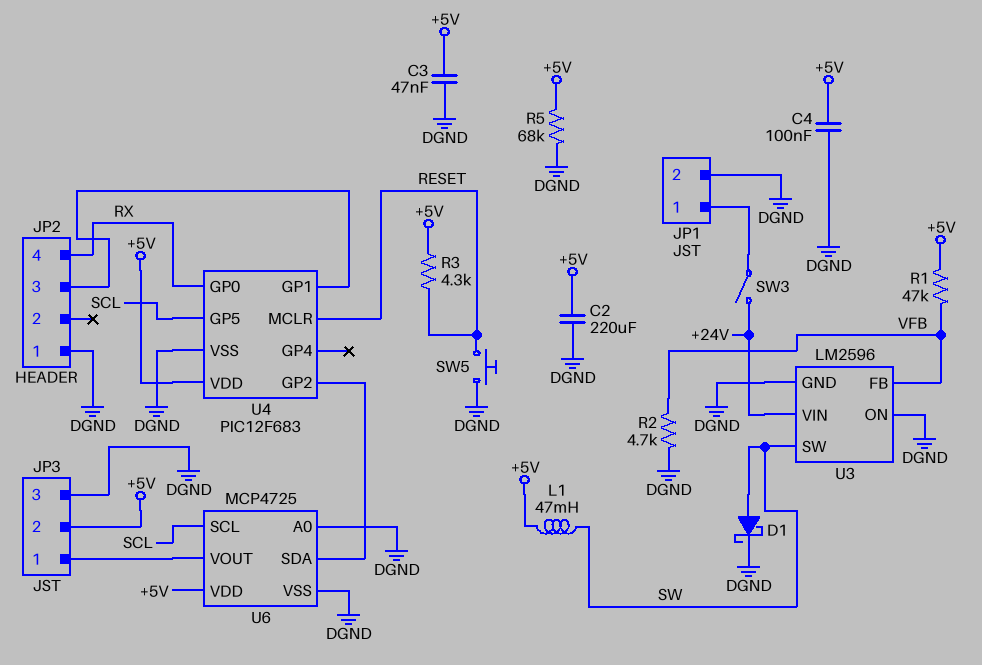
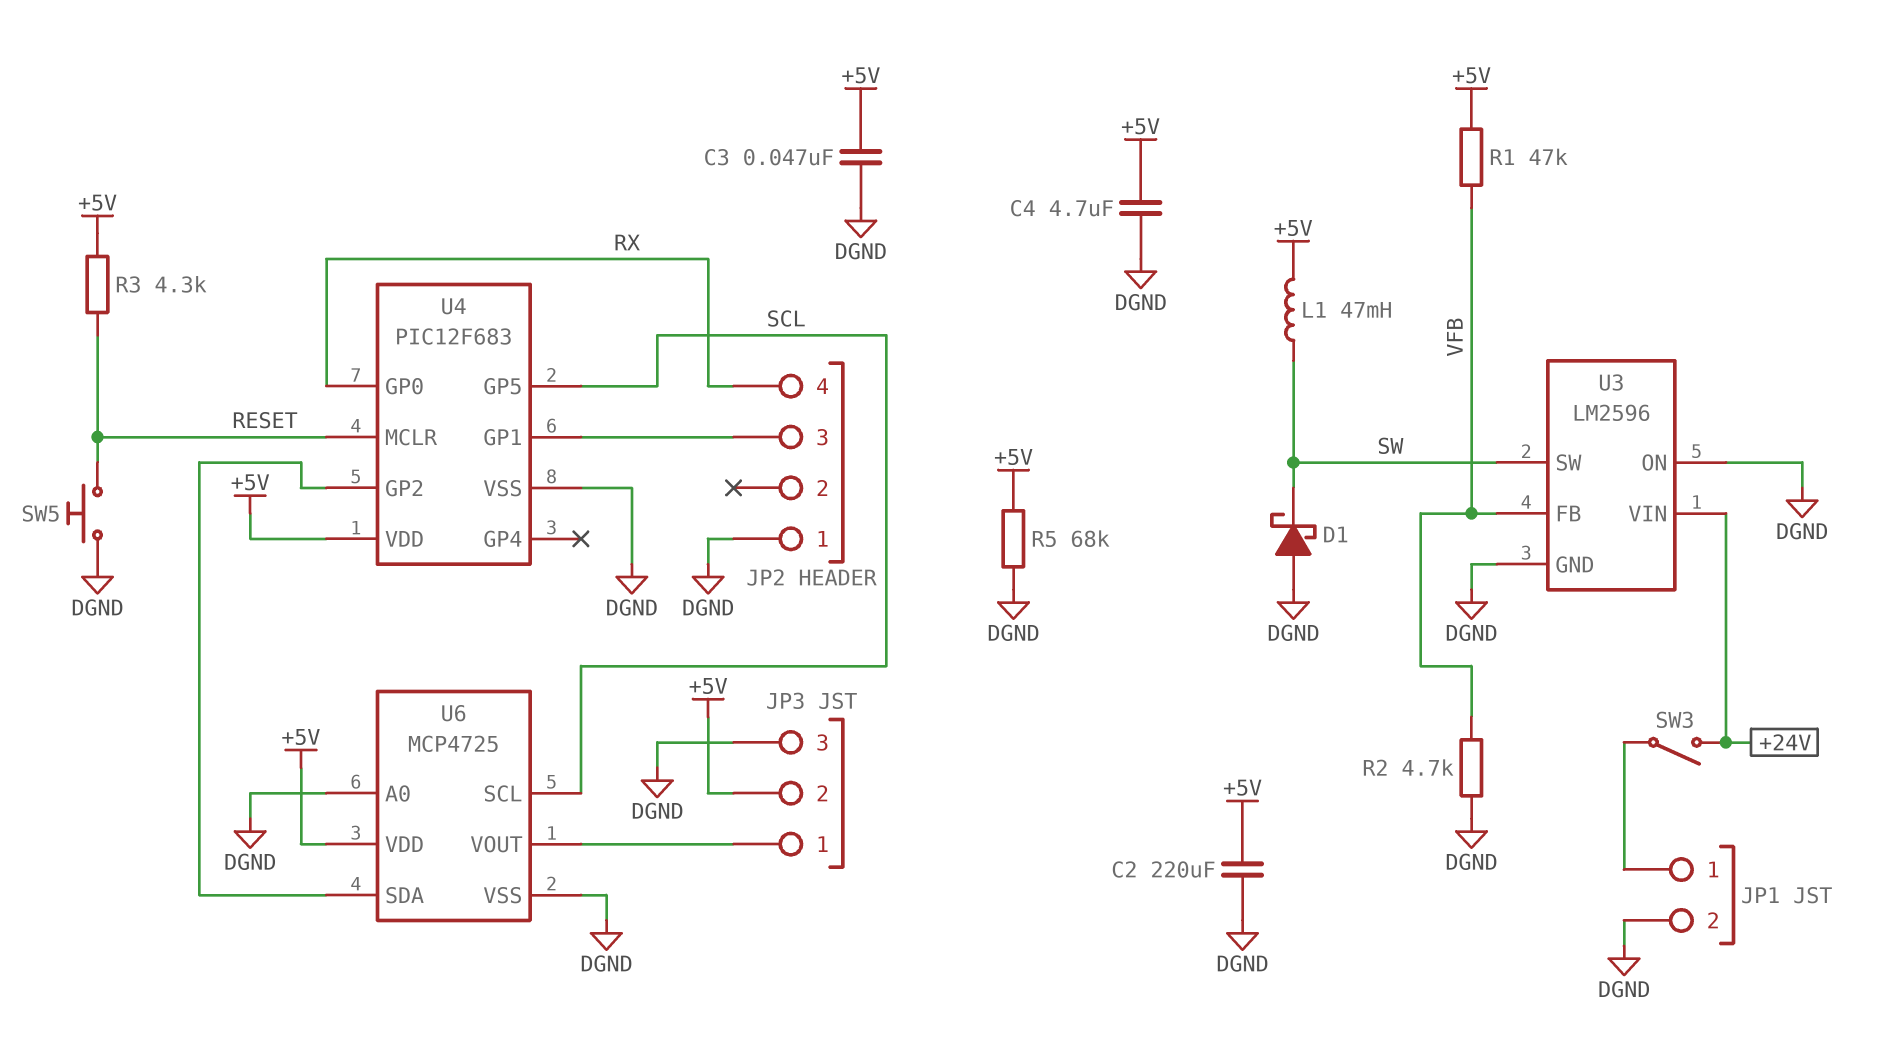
C4: 100nF (+5V, DGND) -> 4.7uF (+5V, DGND)
D1: schottky (A SW, K DGND) -> schottky (A DGND, K SW)

